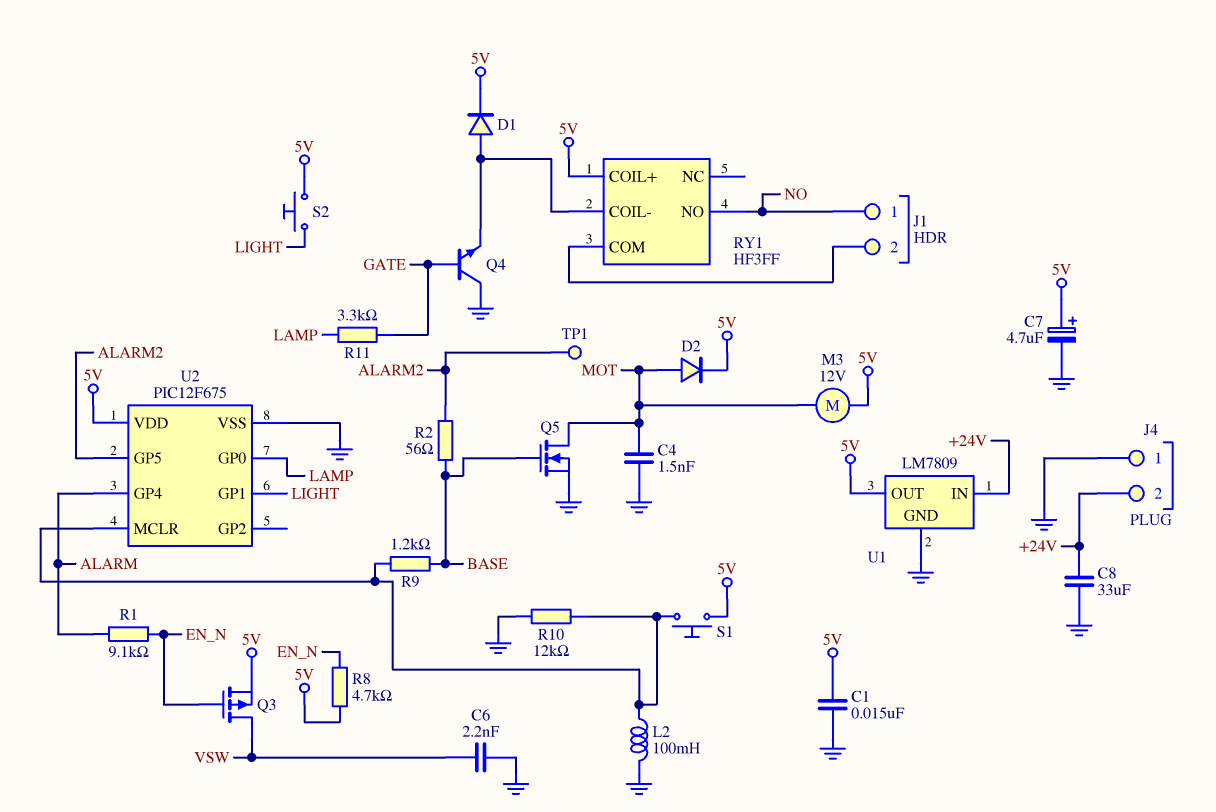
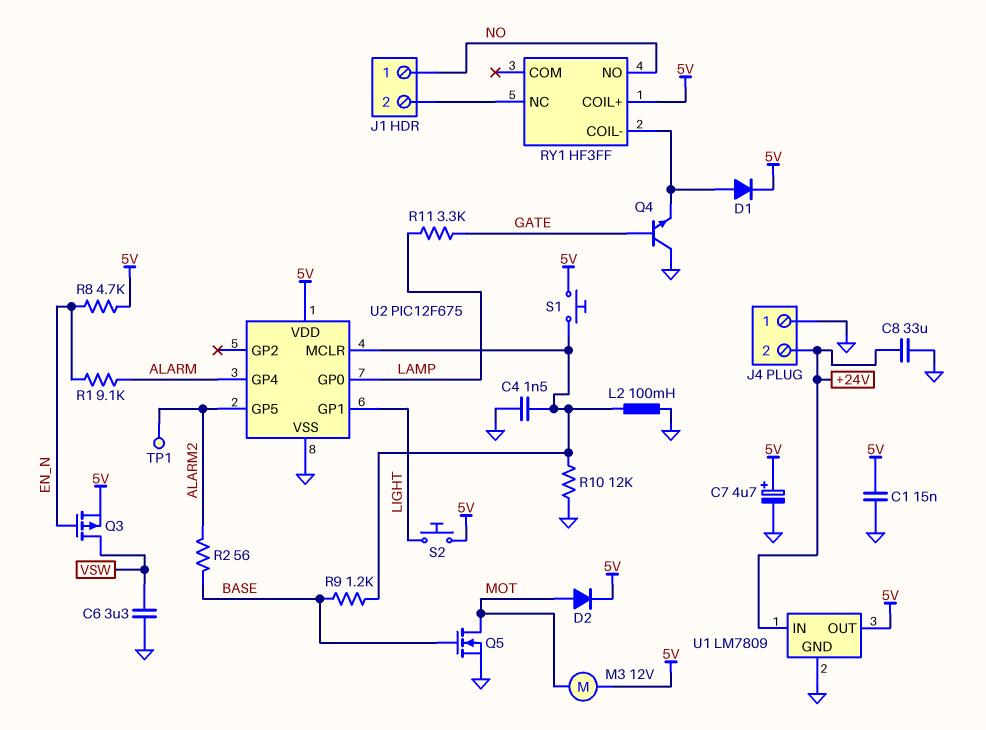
C4: 1.5nF (GND, MOT) -> 1.5nF (GND, U2/MCLR)
C6: 2.2nF (GND, VSW) -> 3.3uF (GND, VSW)
RY1 pin COM: J1/2 -> none
RY1 pin NC: none -> J1/2

